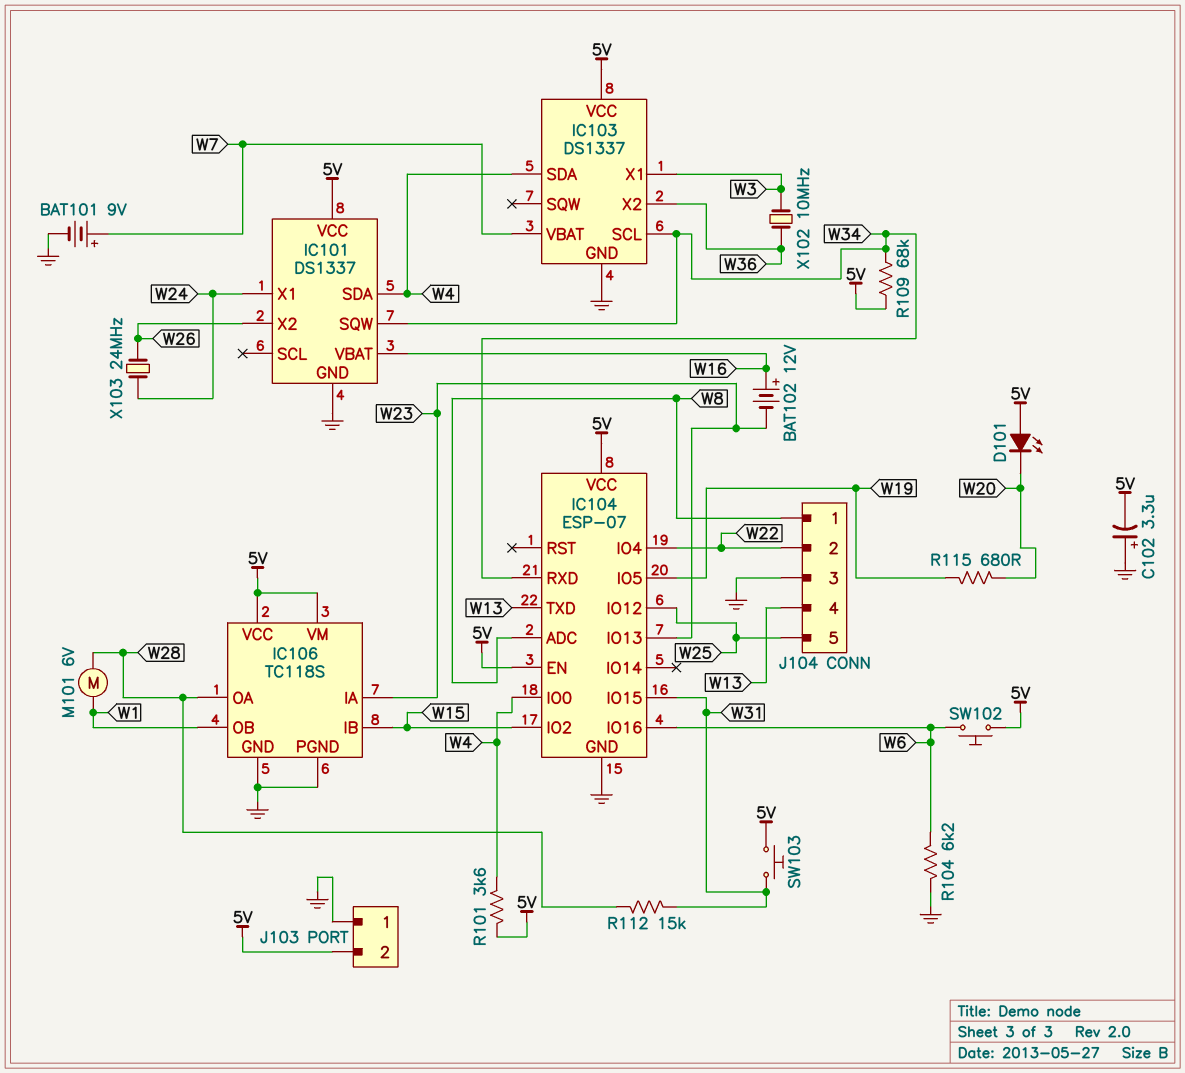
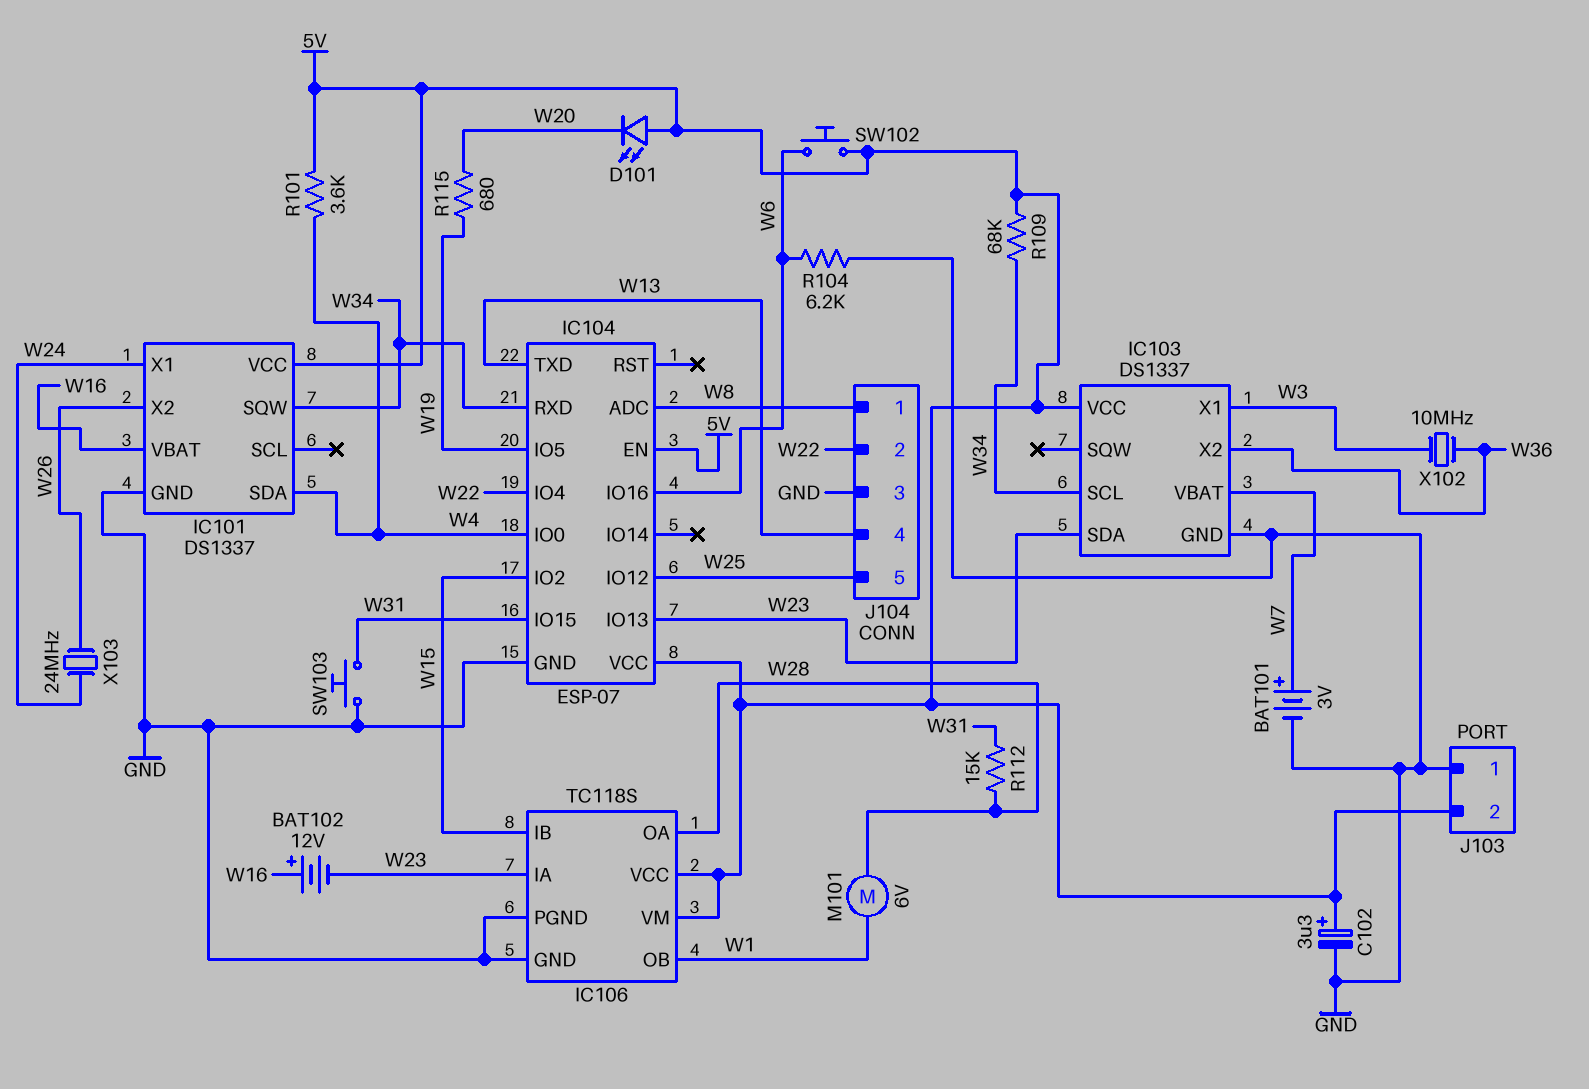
BAT101: 9V (plus W7, minus GND) -> 3V (plus W7, minus GND)
C102: 3.3uF (plus GND, minus 5V) -> 3.3uF (plus 5V, minus GND)
IC103 pin SDA: W4 -> W23
SW103: button (5V, W31) -> button (GND, W31)

